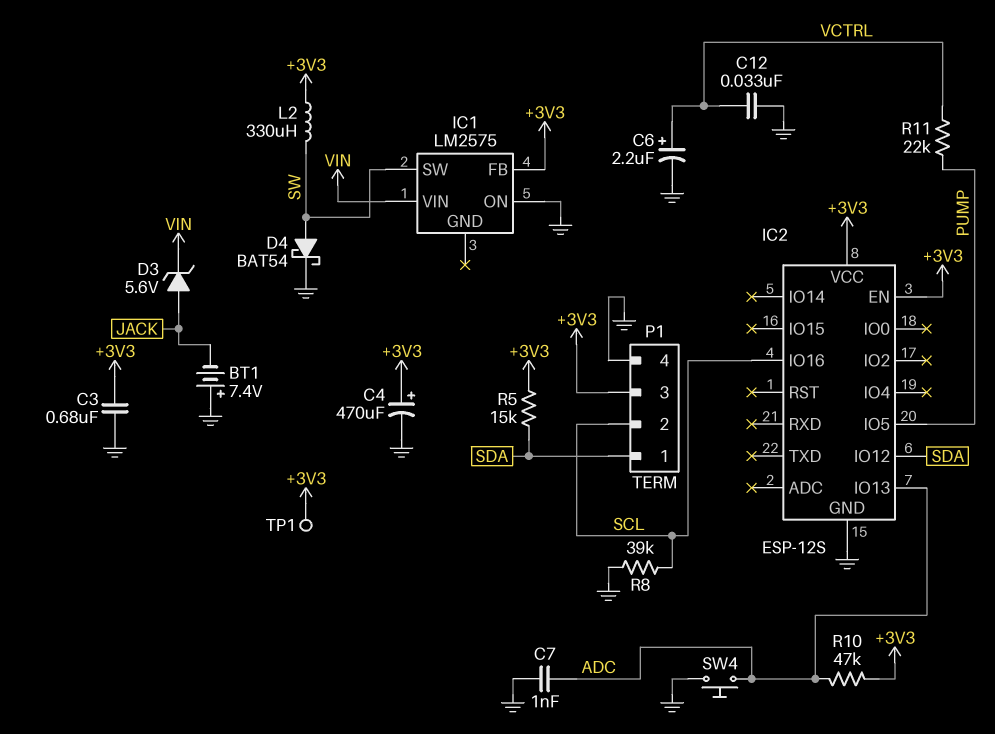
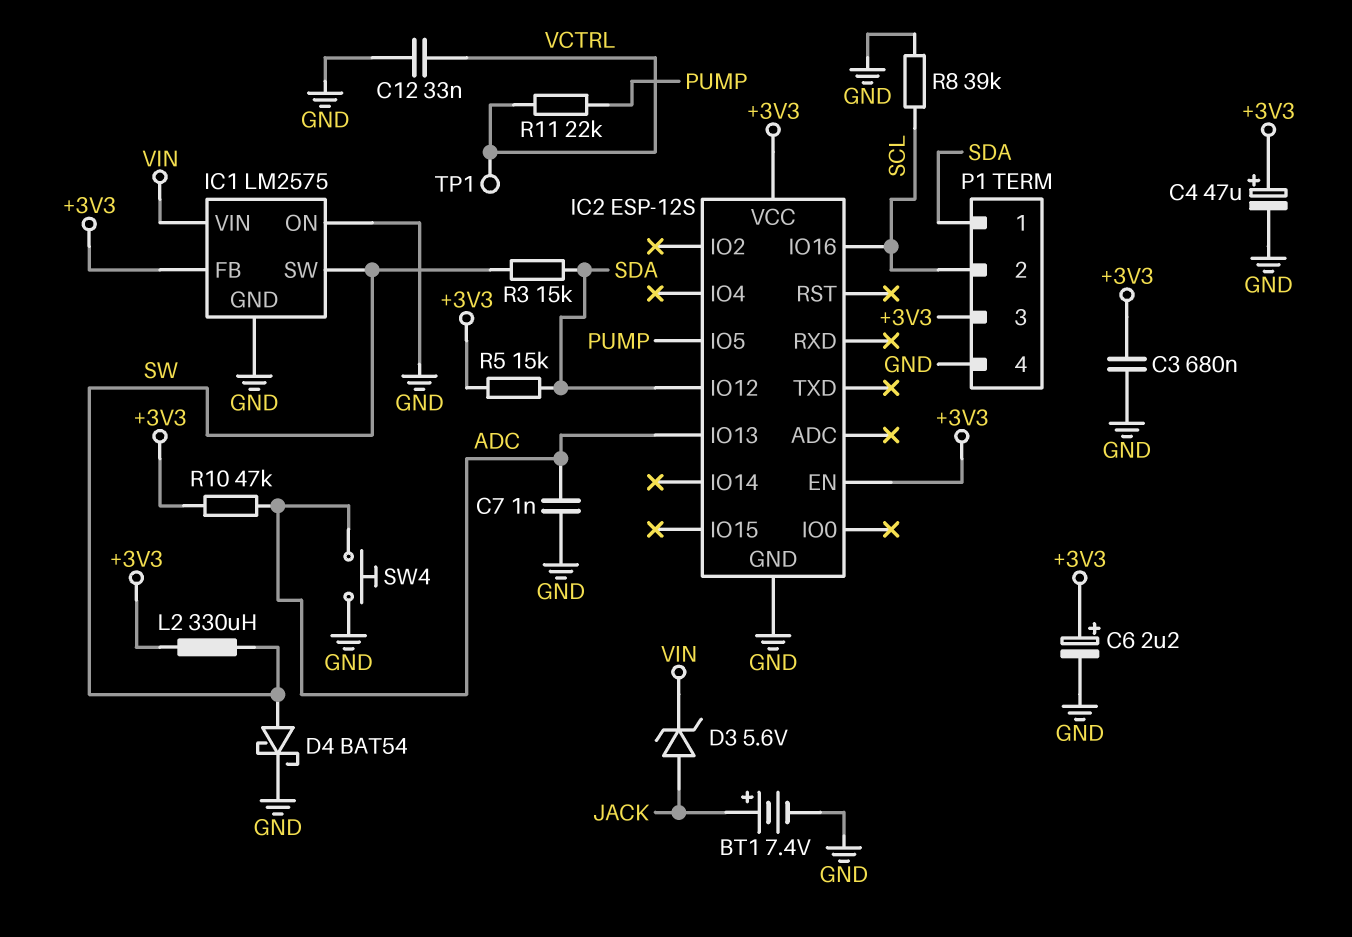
BT1: 7.4V (plus GND, minus JACK) -> 7.4V (plus JACK, minus GND)
C4: 470uF (plus +3V3, minus GND) -> 47uF (plus +3V3, minus GND)
C6: 2.2uF (plus VCTRL, minus GND) -> 2.2uF (plus +3V3, minus GND)
IC1 pin GND: none -> GND
R3: none -> 15k (SDA, SW)
TP1: test point (+3V3) -> test point (VCTRL)

